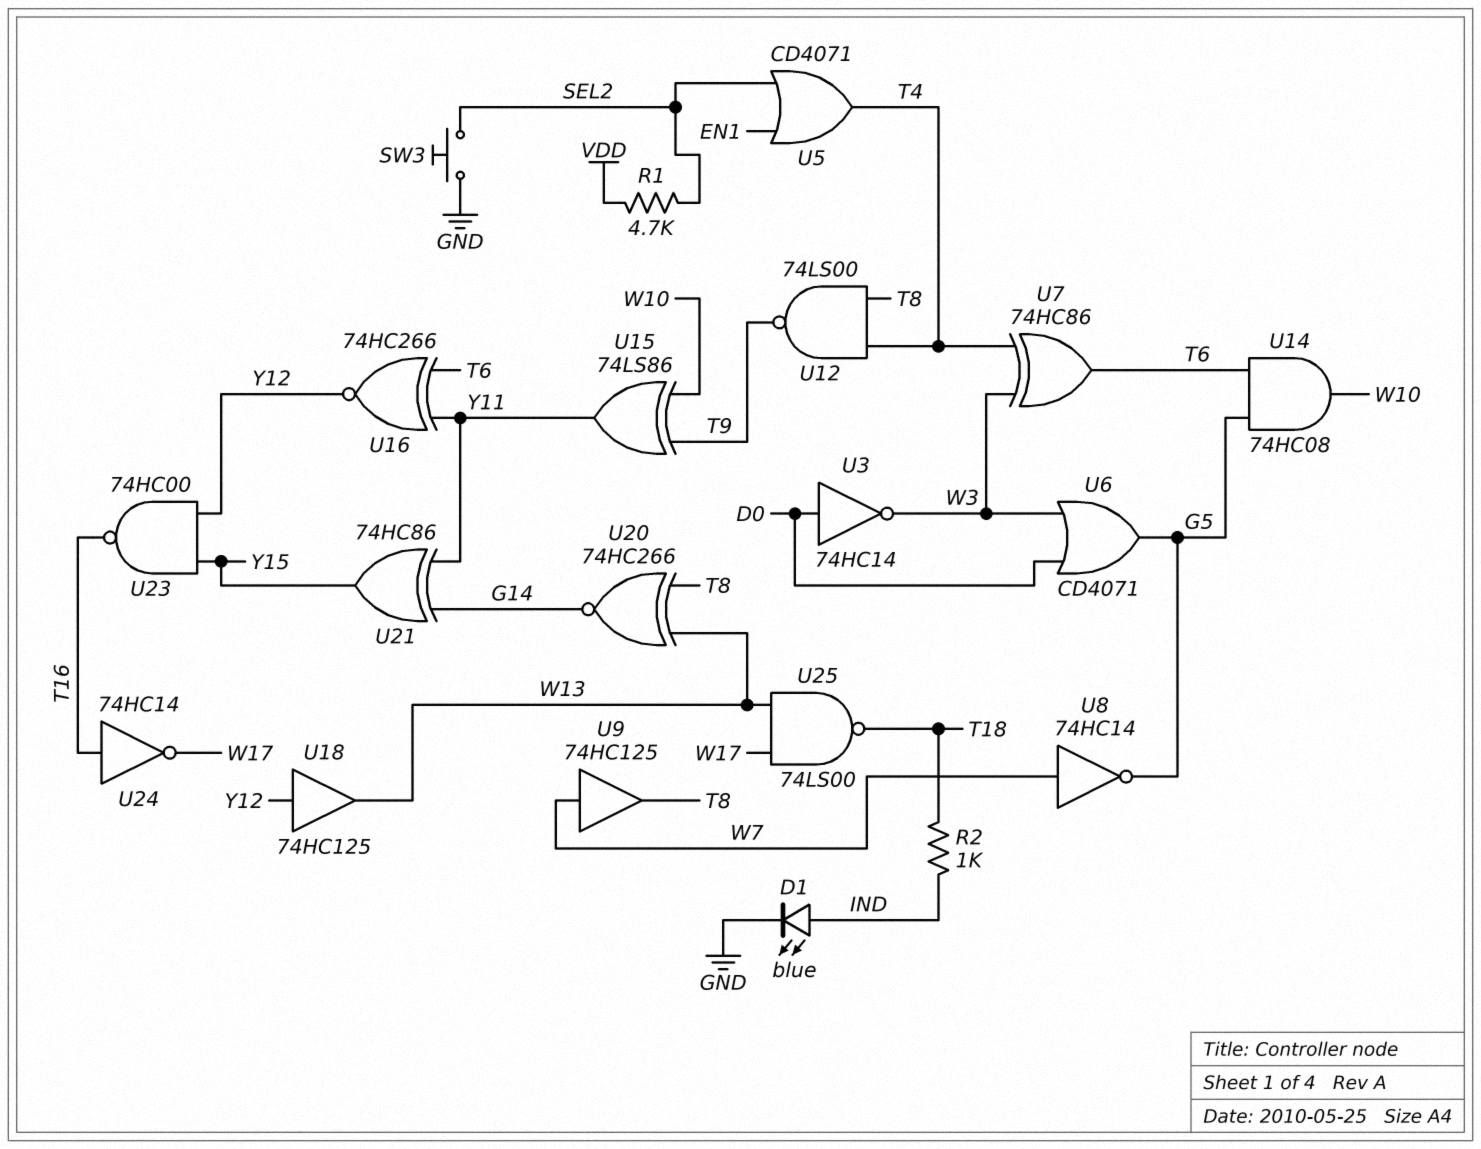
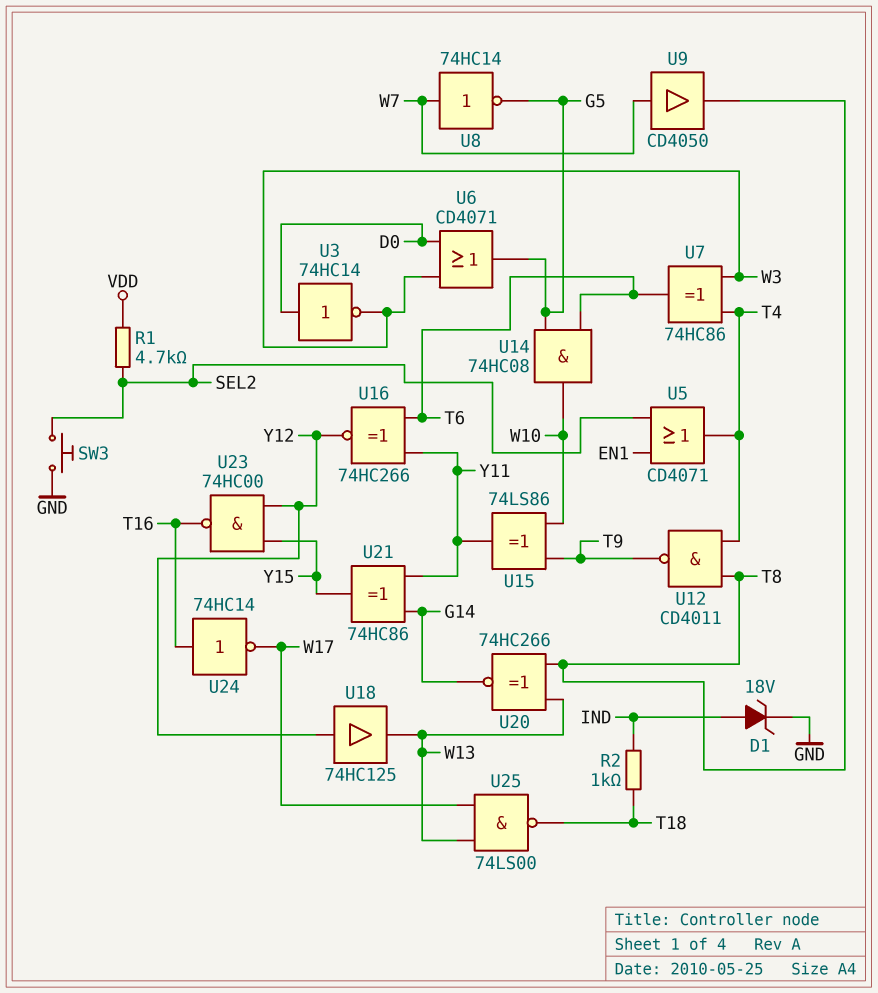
D1: LED blue (A IND, K GND) -> zener 18V (A IND, K GND)
U9: buffer 74HC125 (in W7, out T8) -> buffer CD4050 (in W7, out T8)
U12: NAND 74LS00 (in T4, in T8, out T9) -> NAND CD4011 (in T4, in T8, out T9)

